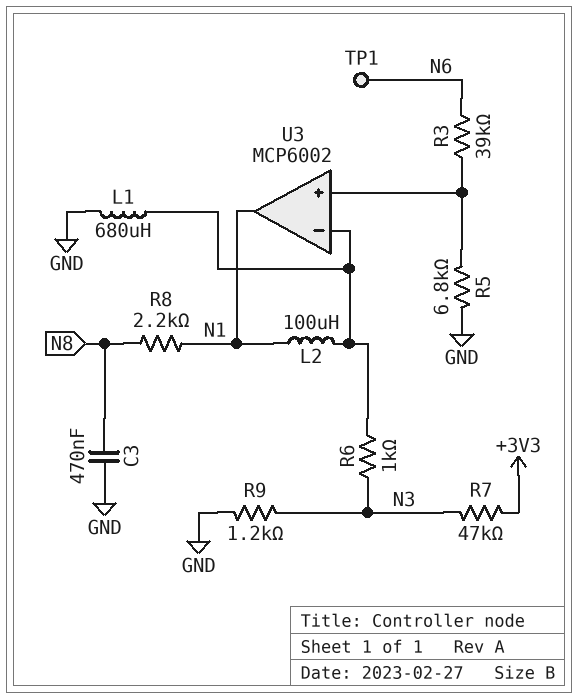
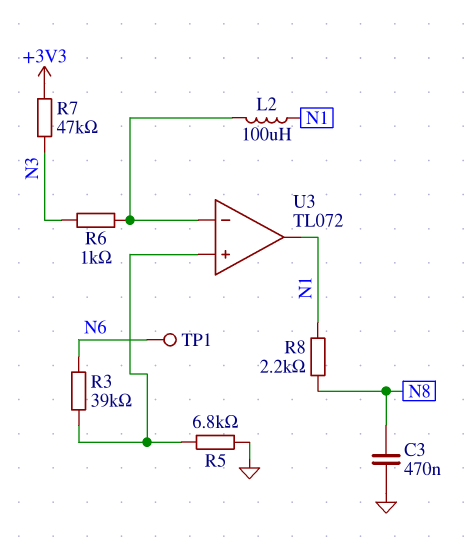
L1: 680uH (GND, U3/in-) -> none
R9: 1.2k (GND, N3) -> none
U3: MCP6002 -> TL072

